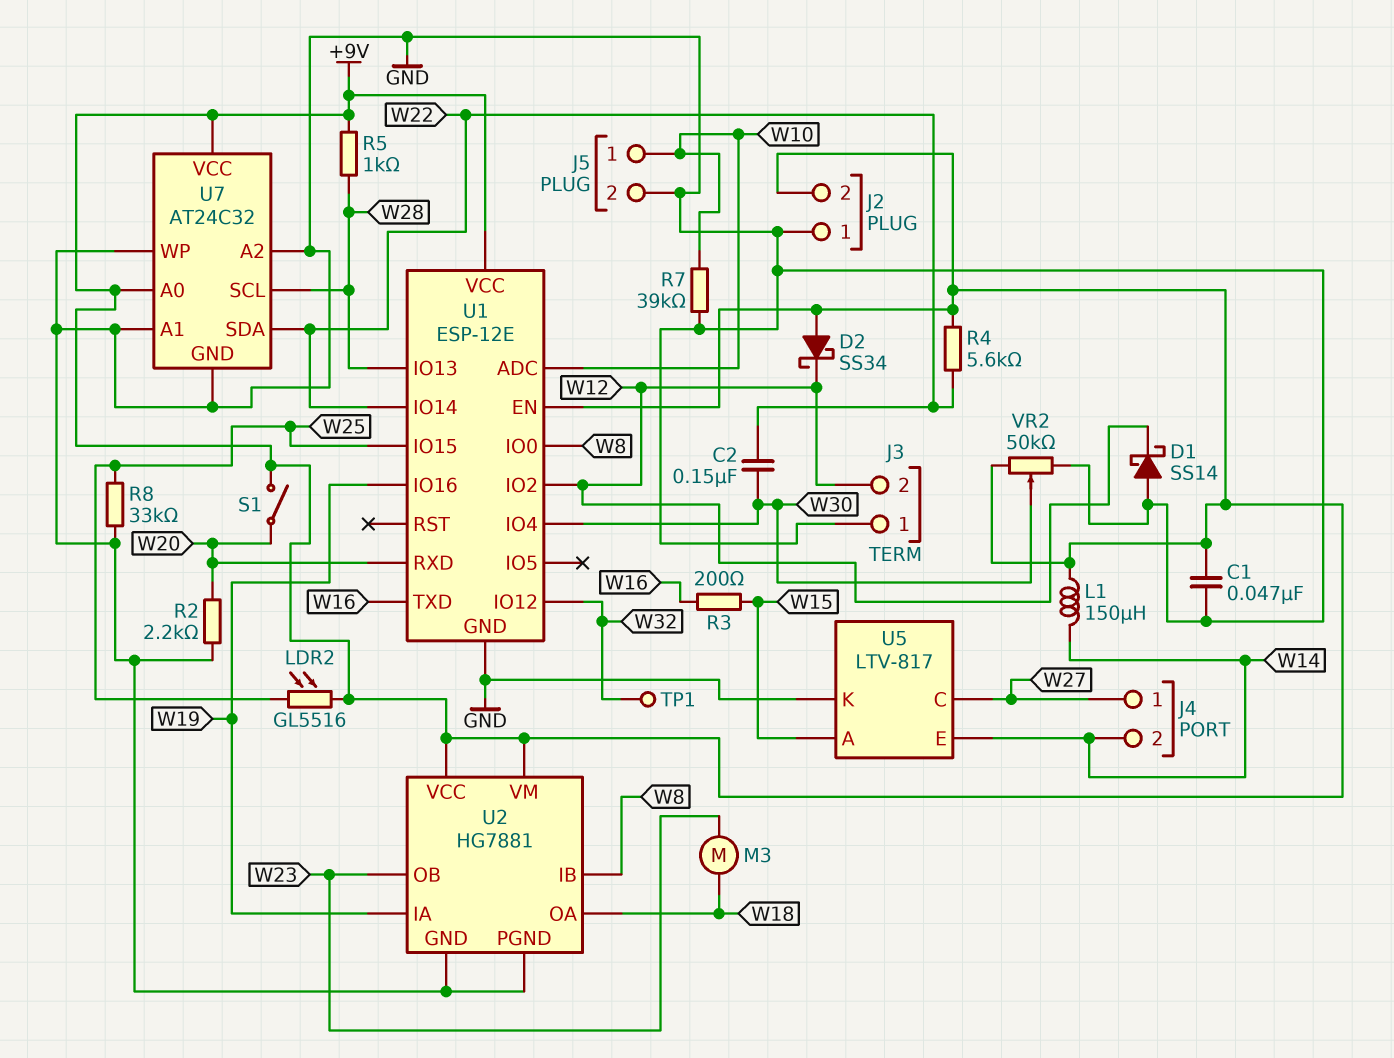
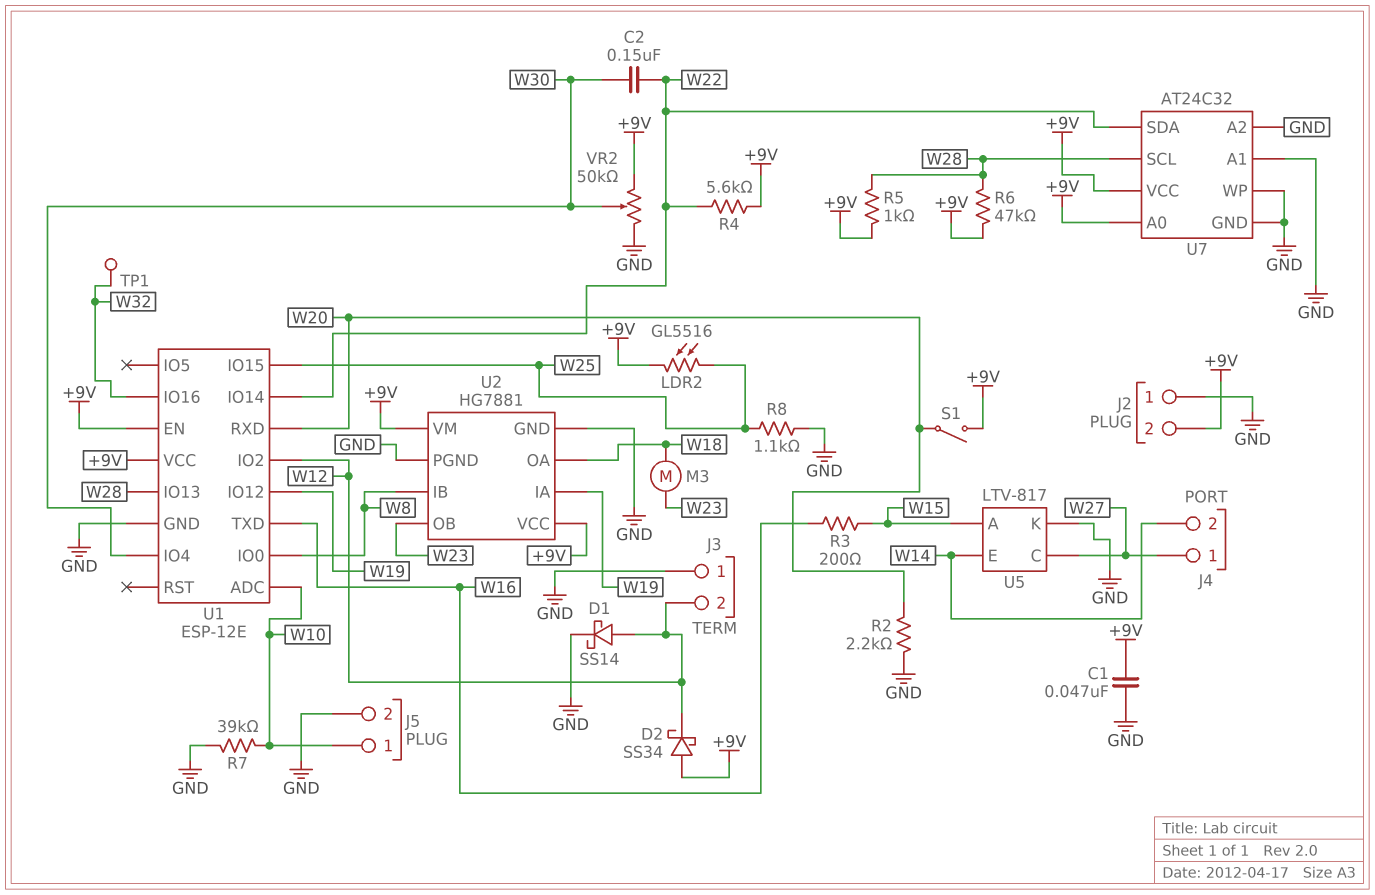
D1: schottky SS14 (A GND, K W12) -> schottky SS14 (A W12, K GND)
L1: 150uH (+9V, W14) -> none
R6: none -> 47k (+9V, W28)
R8: 33k (GND, W25) -> 1.1k (GND, W25)
U1 pin IO12: W32 -> W19
U1 pin IO16: W19 -> W32

